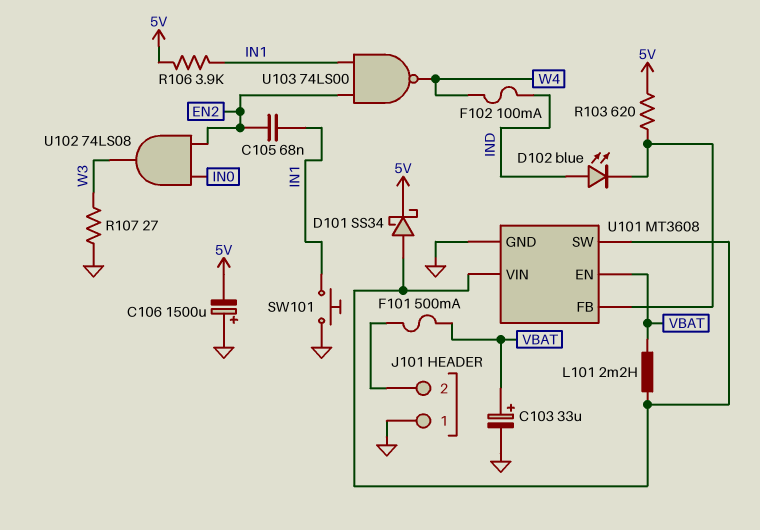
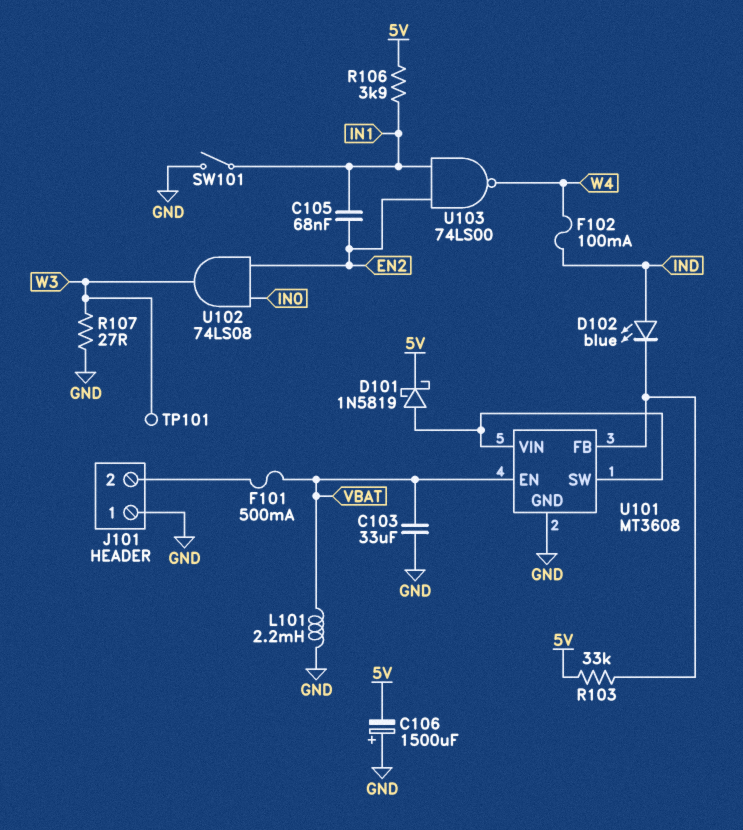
C103: 33uF (plus VBAT, minus GND) -> 33uF (GND, VBAT)
D101: schottky SS34 (A U101/SW, K 5V) -> schottky 1N5819 (A U101/SW, K 5V)
L101: 2.2mH (U101/SW, VBAT) -> 2.2mH (GND, VBAT)
R103: 620 (5V, U101/FB) -> 33k (5V, U101/FB)
SW101: button (GND, IN1) -> switch (GND, IN1)
TP101: none -> test point (W3)

